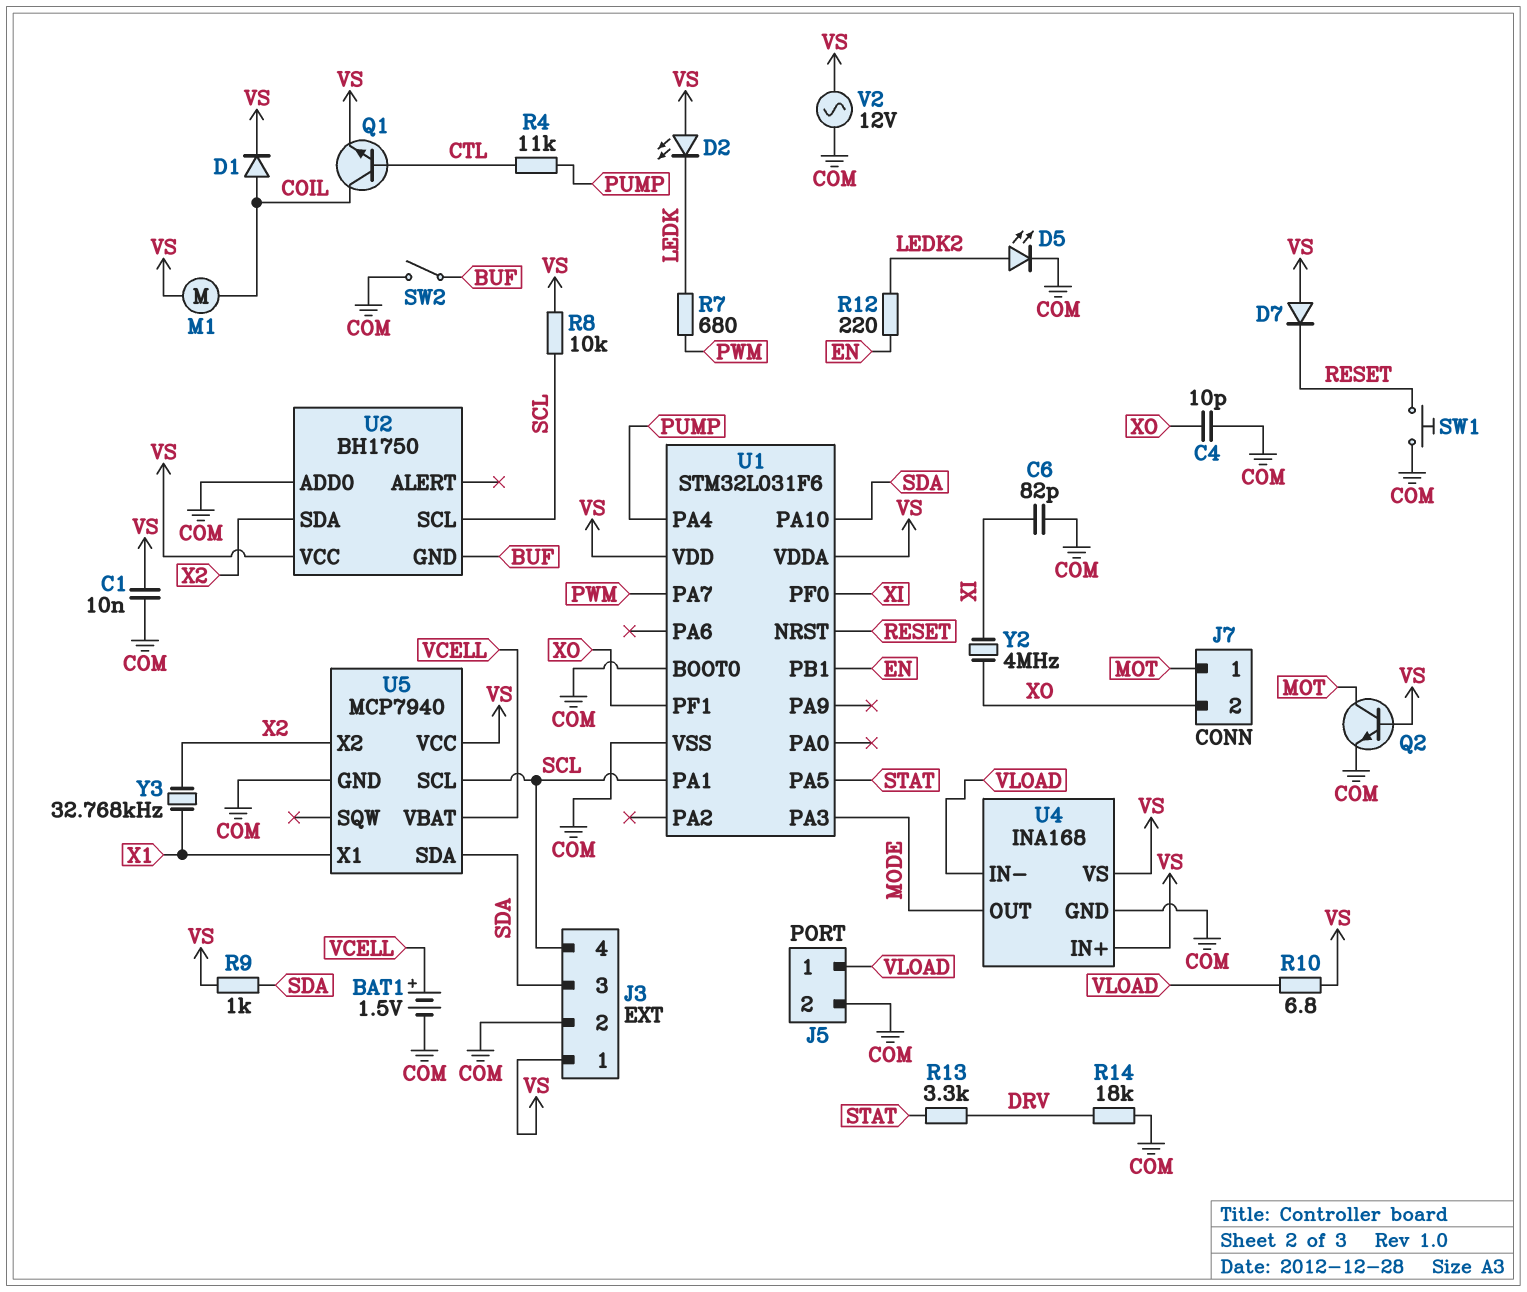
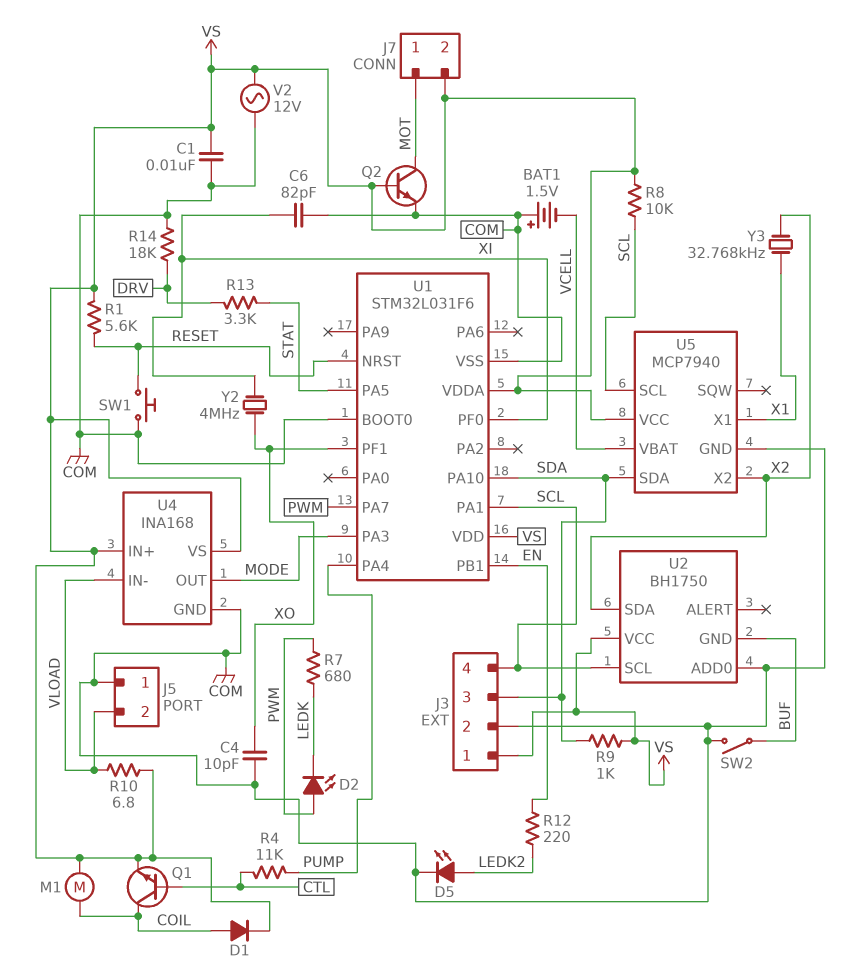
BAT1: 1.5V (plus VCELL, minus COM) -> 1.5V (plus COM, minus VCELL)
D2: LED (A VS, K LEDK) -> LED (A PWM, K LEDK)
D7: diode (A VS, K RESET) -> none
J5 pin 1: VLOAD -> COM
J5 pin 2: COM -> VLOAD
J7 pin 2: XO -> VS
R1: none -> 5.6k (RESET, VS)

